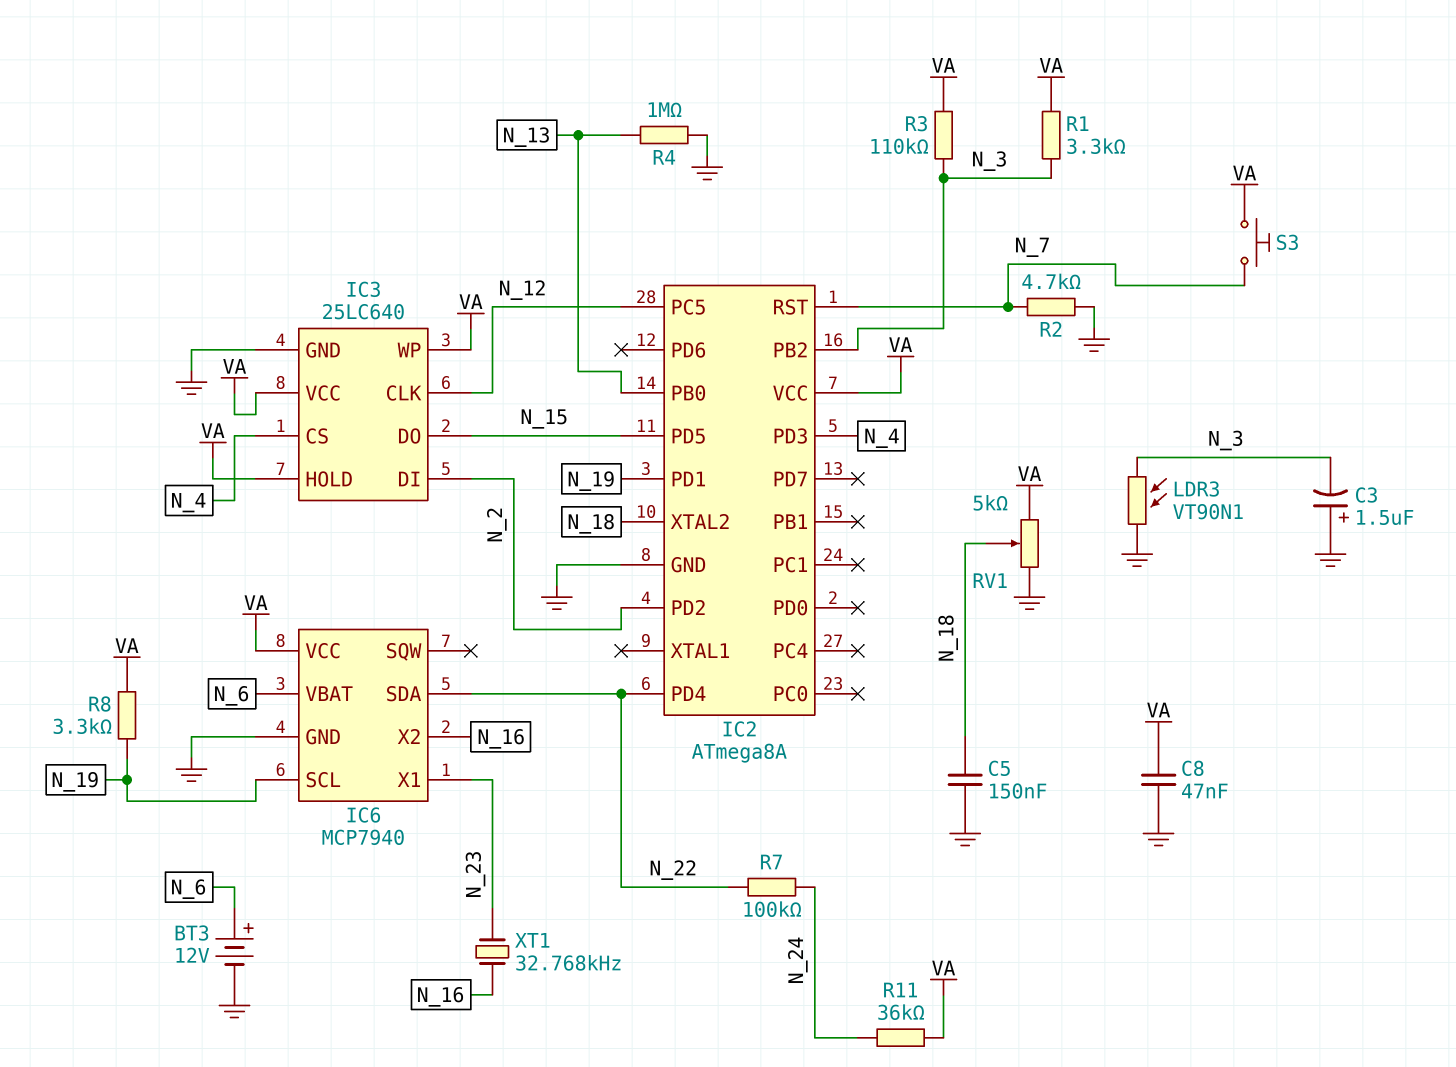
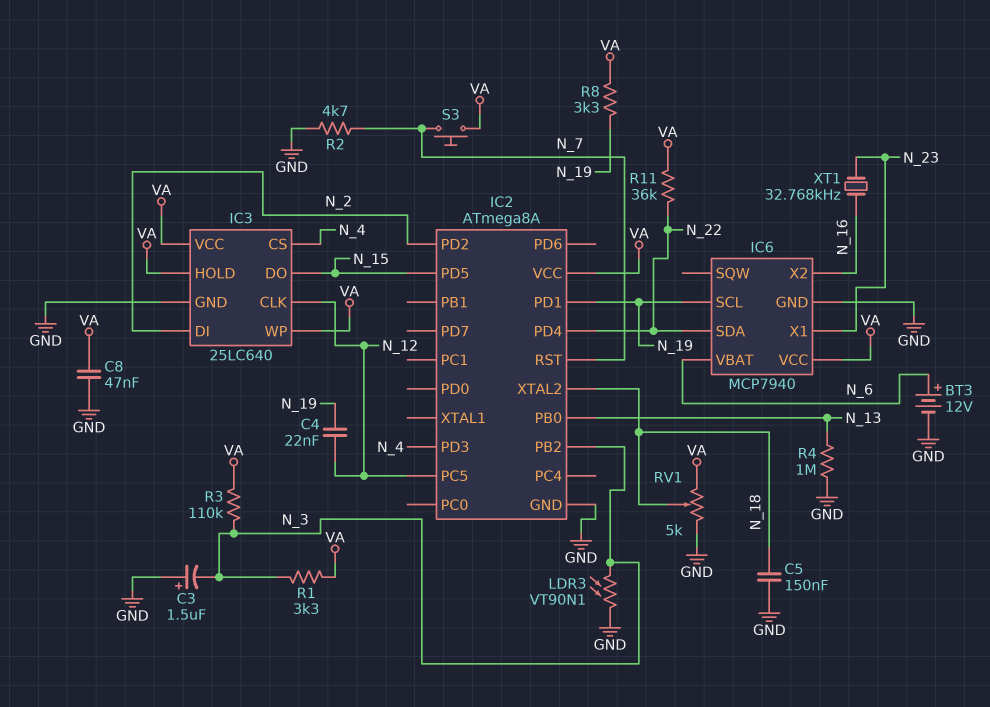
C4: none -> 22nF (N_12, N_19)
R7: 100k (N_22, N_24) -> none
R11: 36k (N_24, VA) -> 36k (N_22, VA)

